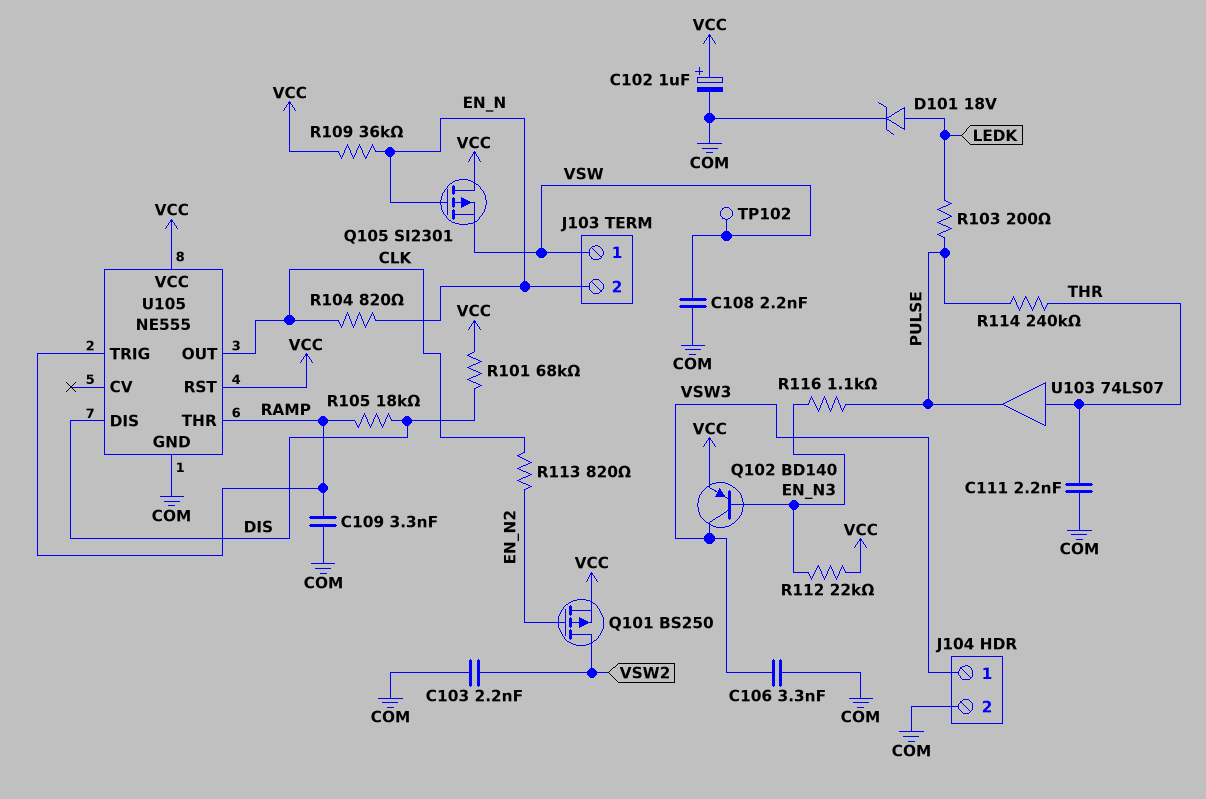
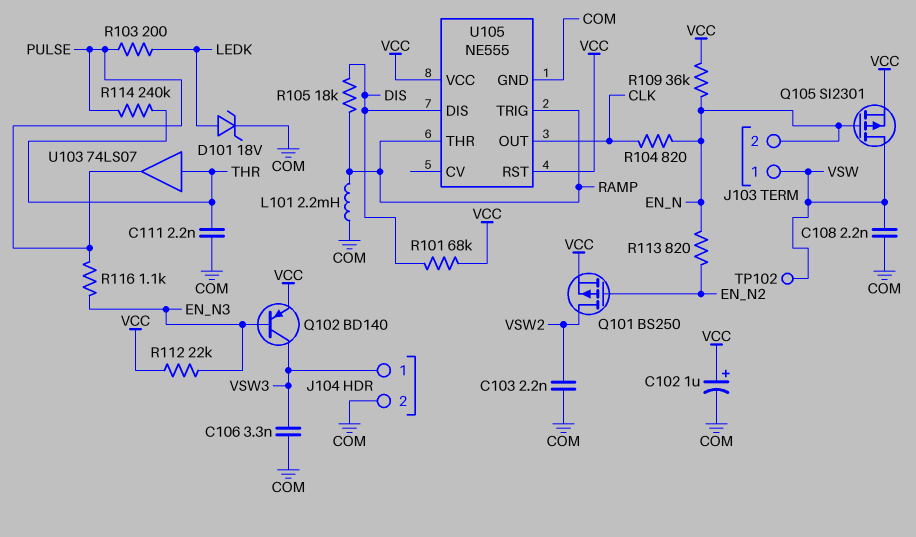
C109: 3.3nF (COM, RAMP) -> none
L101: none -> 2.2mH (COM, RAMP)
Q105: PMOS SI2301 (G EN_N, D VCC, S VSW) -> PMOS SI2301 (G EN_N, D VSW, S VCC)
R113: 820 (CLK, EN_N2) -> 820 (EN_N, EN_N2)

